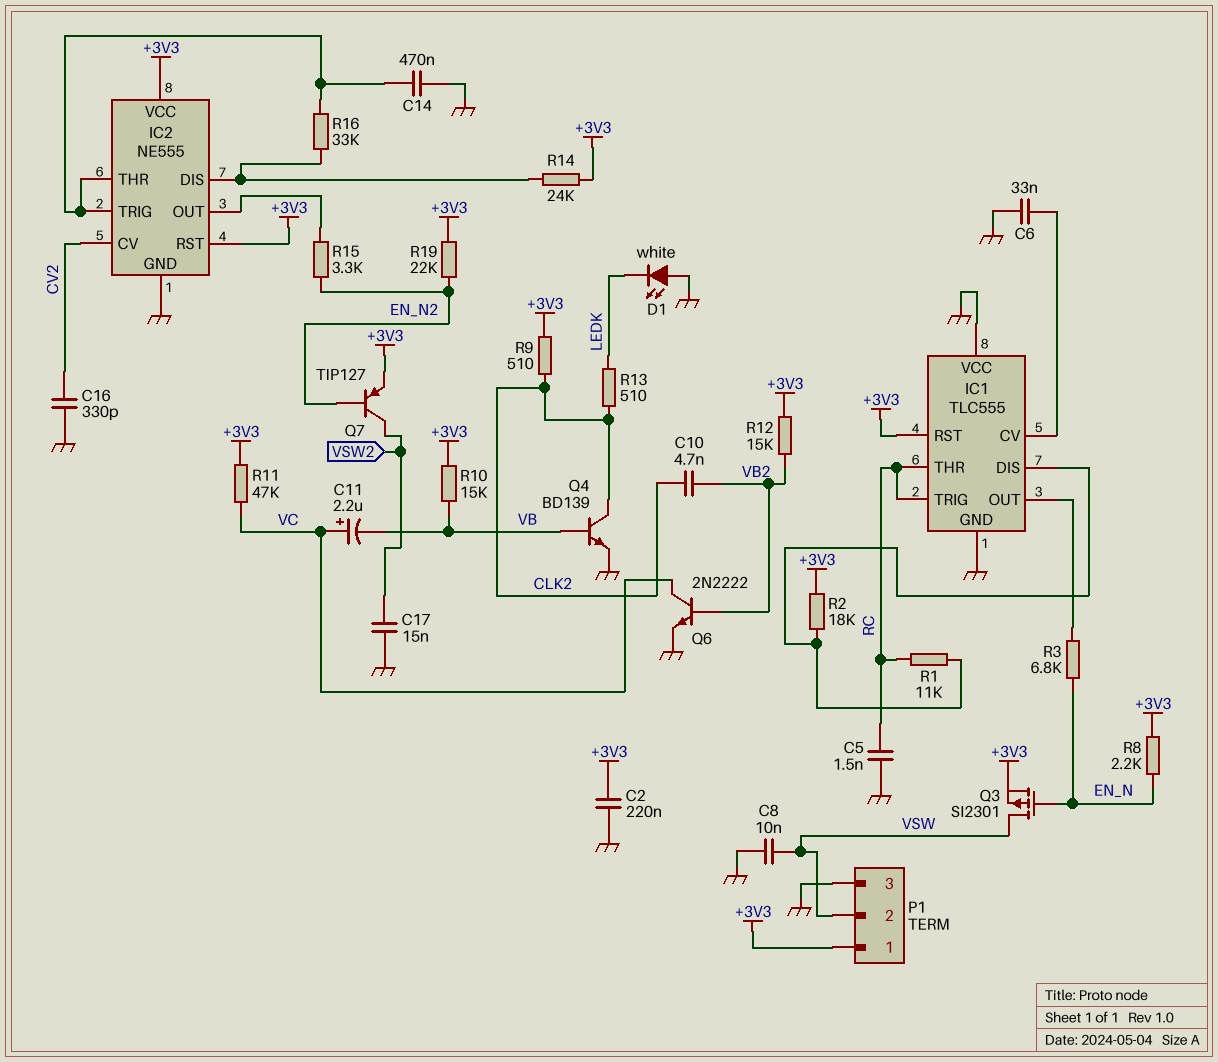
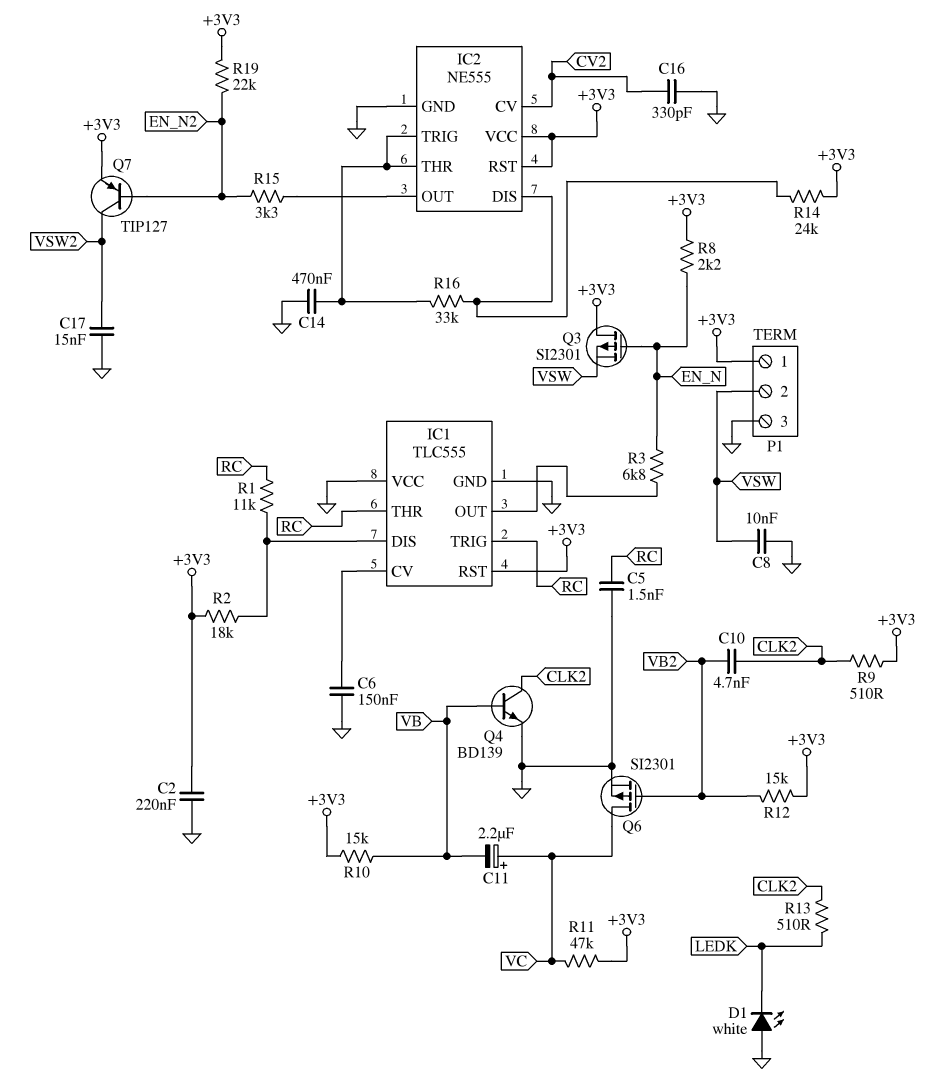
C6: 33nF (GND, IC1/CV) -> 150nF (GND, IC1/CV)
Q3: PMOS SI2301 (G EN_N, D VSW, S +3V3) -> PMOS SI2301 (G EN_N, D +3V3, S VSW)
Q6: NPN 2N2222 (B VB2, C VC, E GND) -> PMOS SI2301 (G VB2, D VC, S GND)

